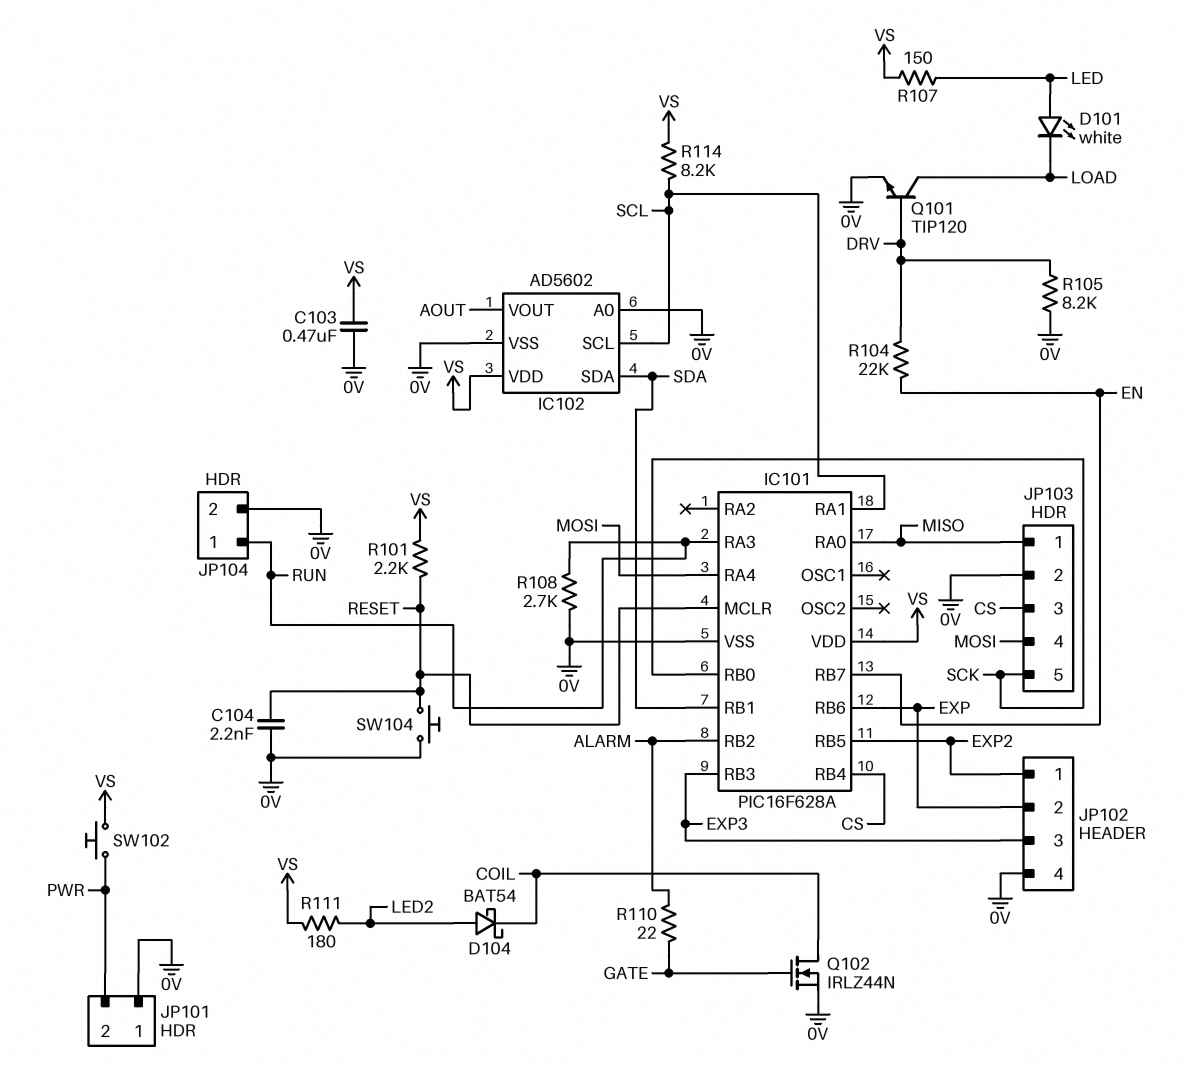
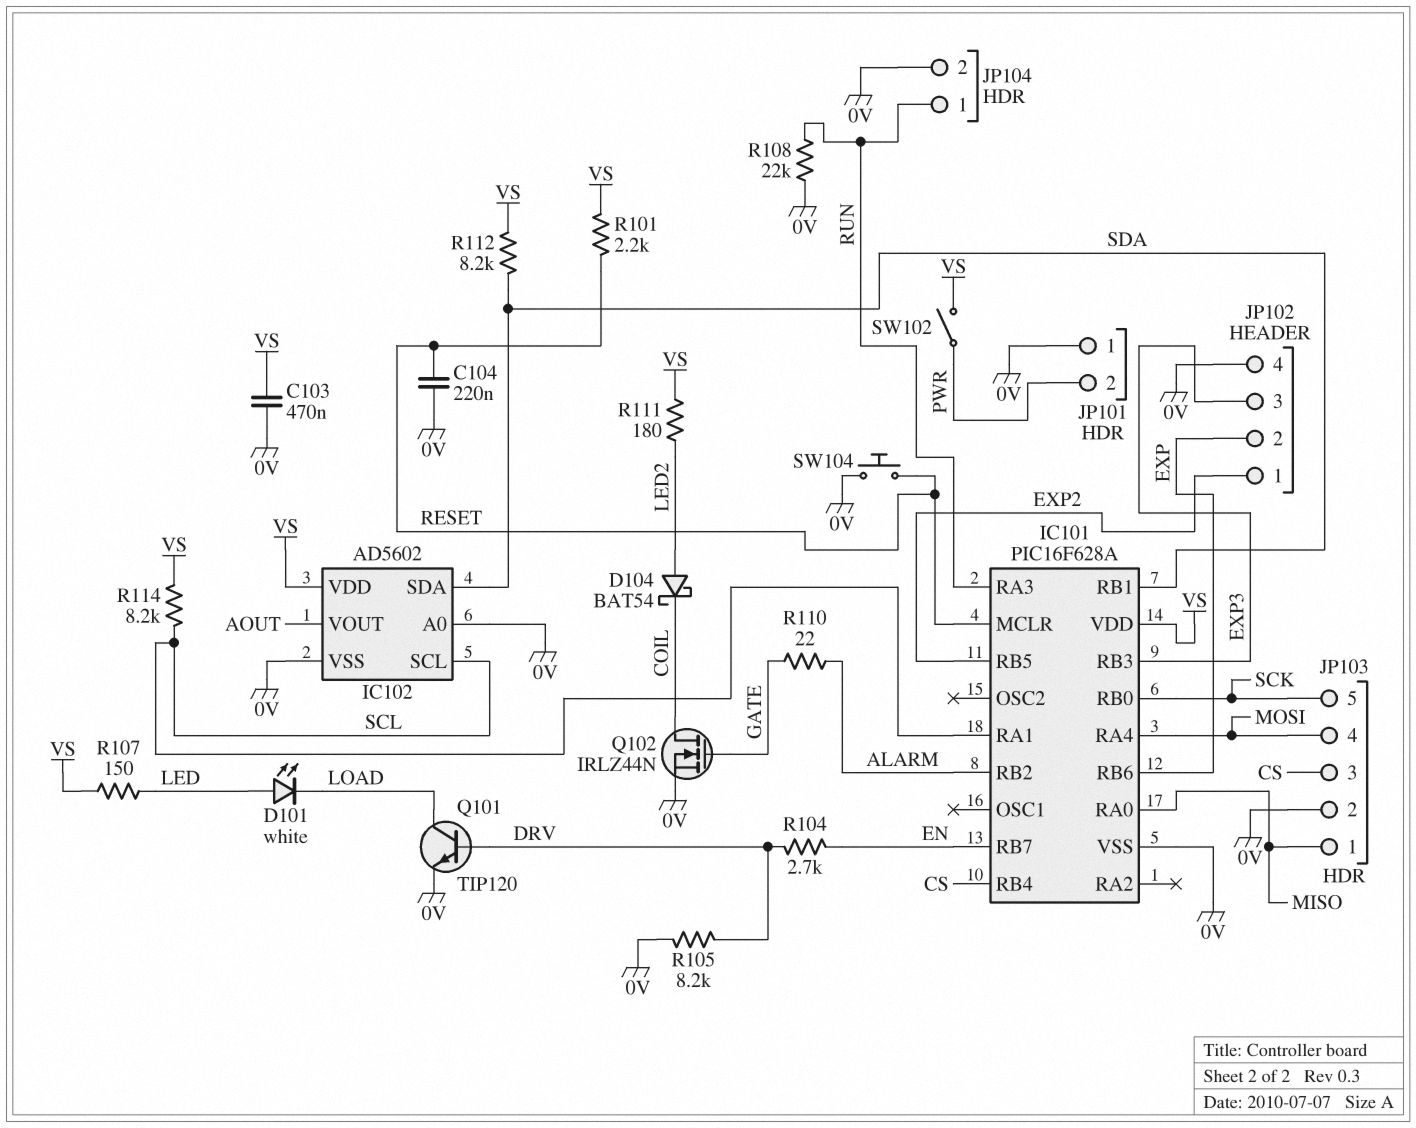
C104: 2.2nF (0V, RESET) -> 220nF (0V, RESET)
R104: 22k (DRV, EN) -> 2.7k (DRV, EN)
R108: 2.7k (0V, RUN) -> 22k (0V, RUN)
R112: none -> 8.2k (SDA, VS)
SW102: button (PWR, VS) -> switch (PWR, VS)

